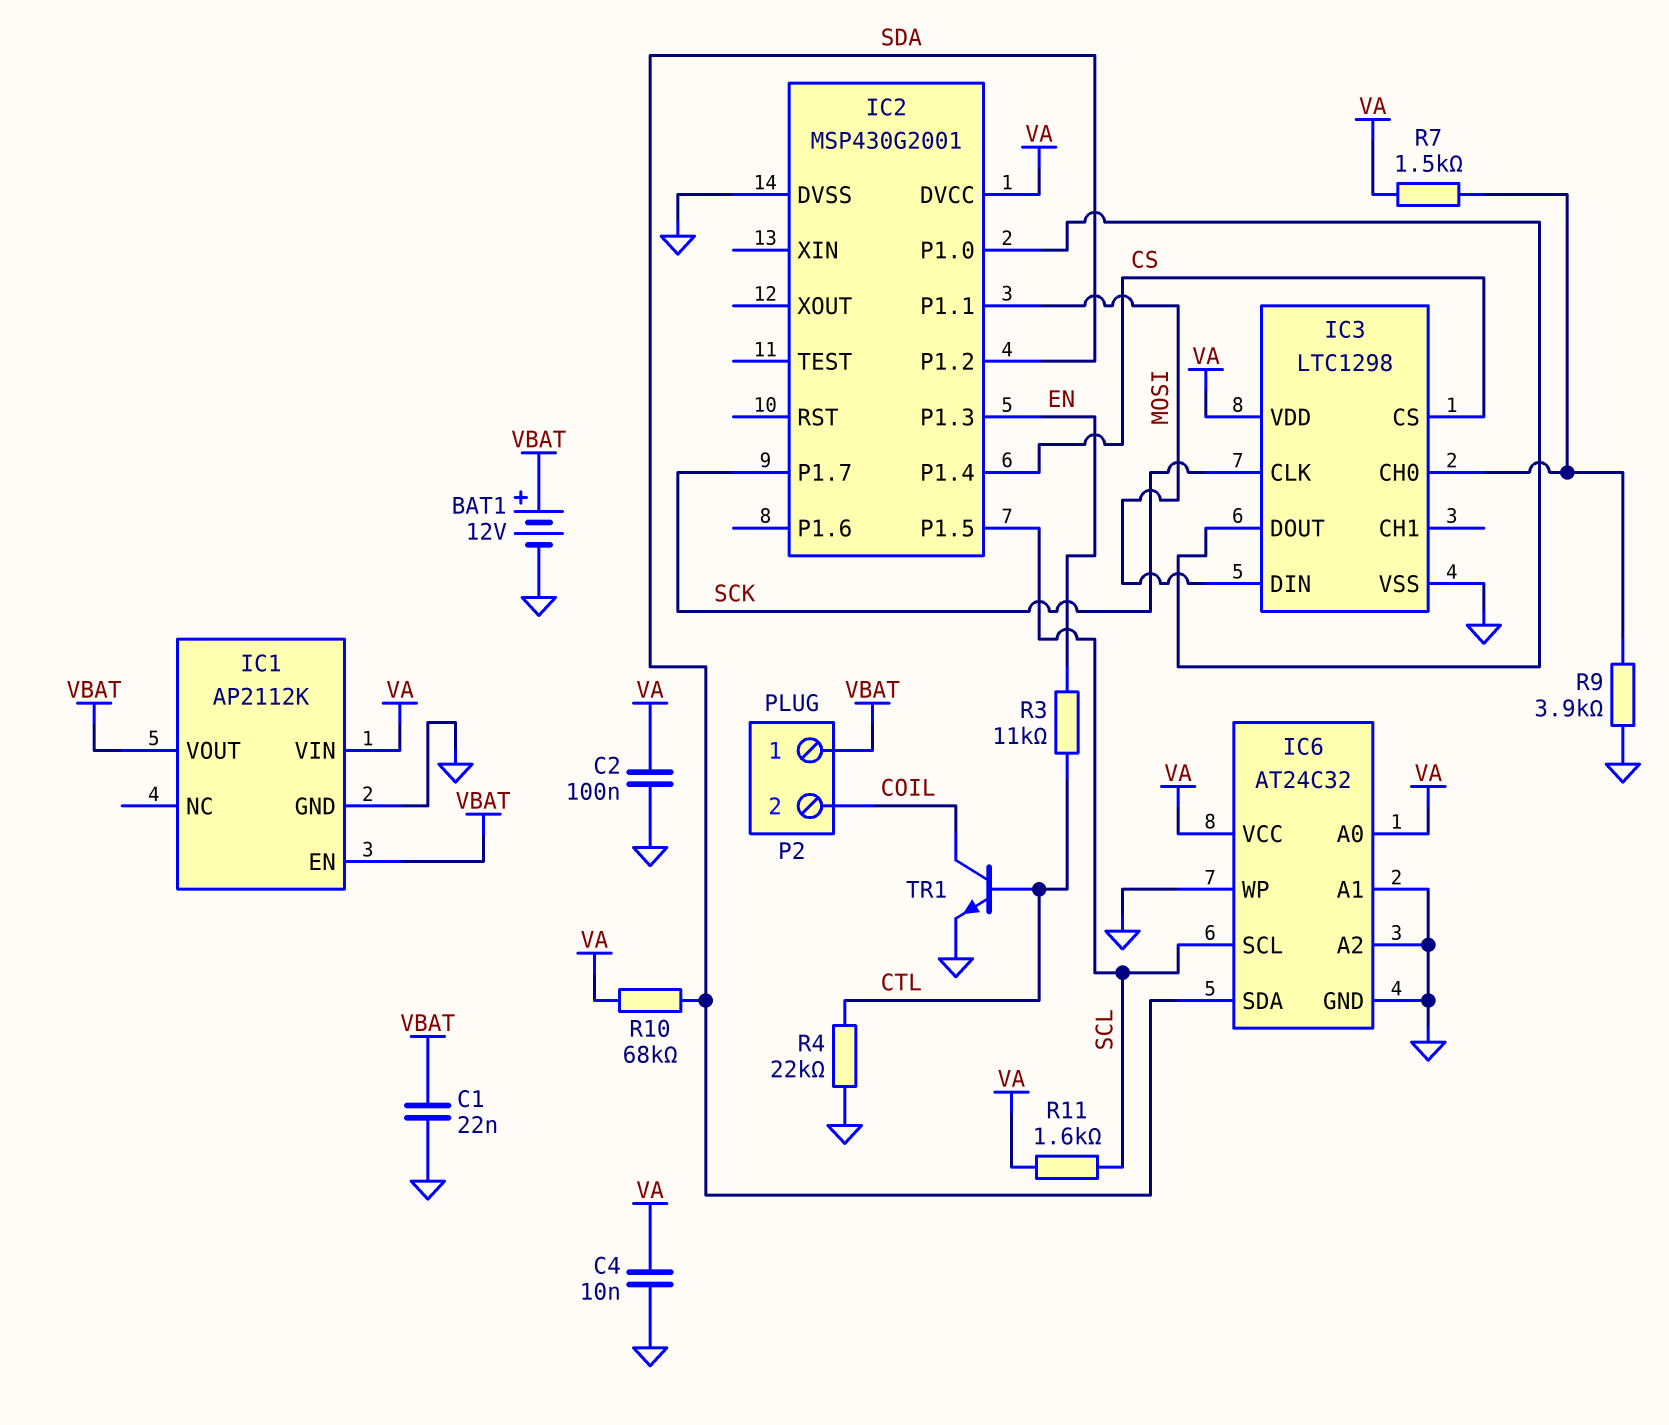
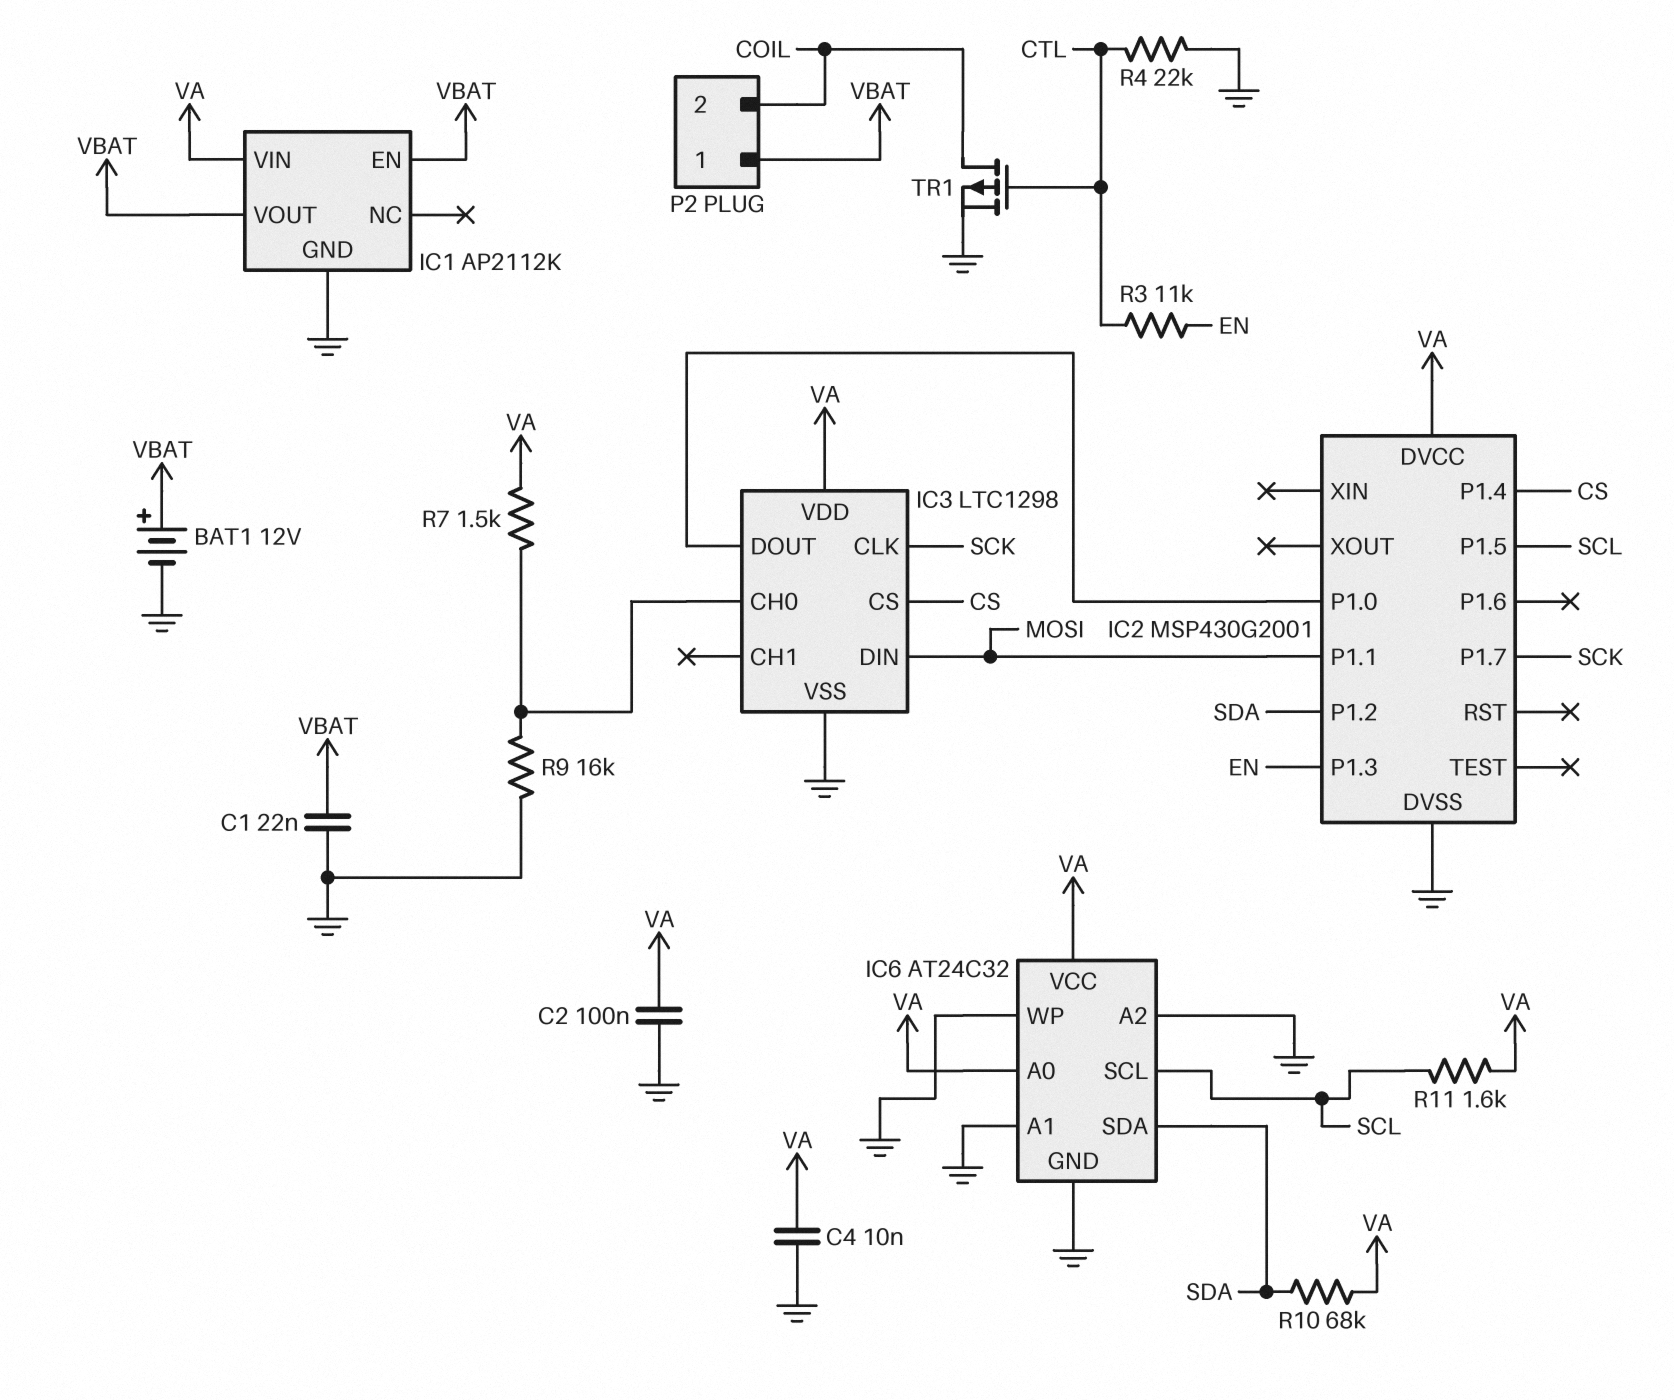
R9: 3.9k (GND, IC3/CH0) -> 16k (GND, IC3/CH0)
TR1: NPN (B CTL, C COIL, E GND) -> PMOS (G CTL, D COIL, S GND)

